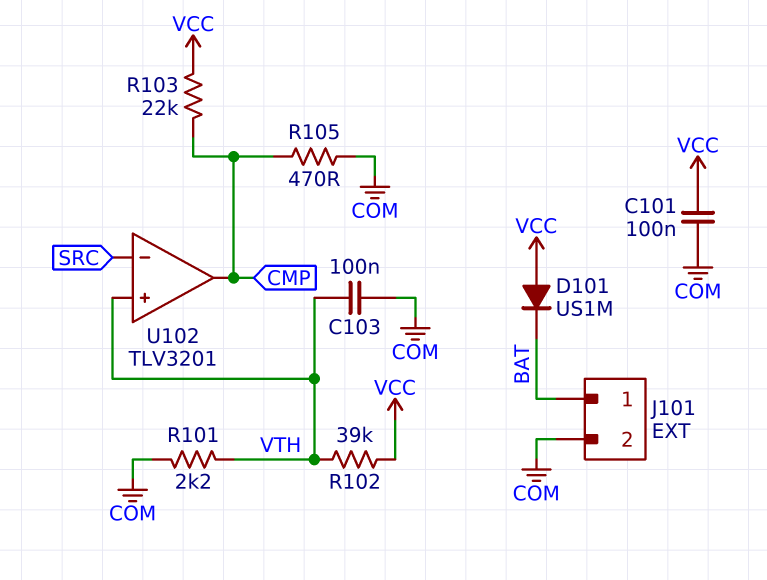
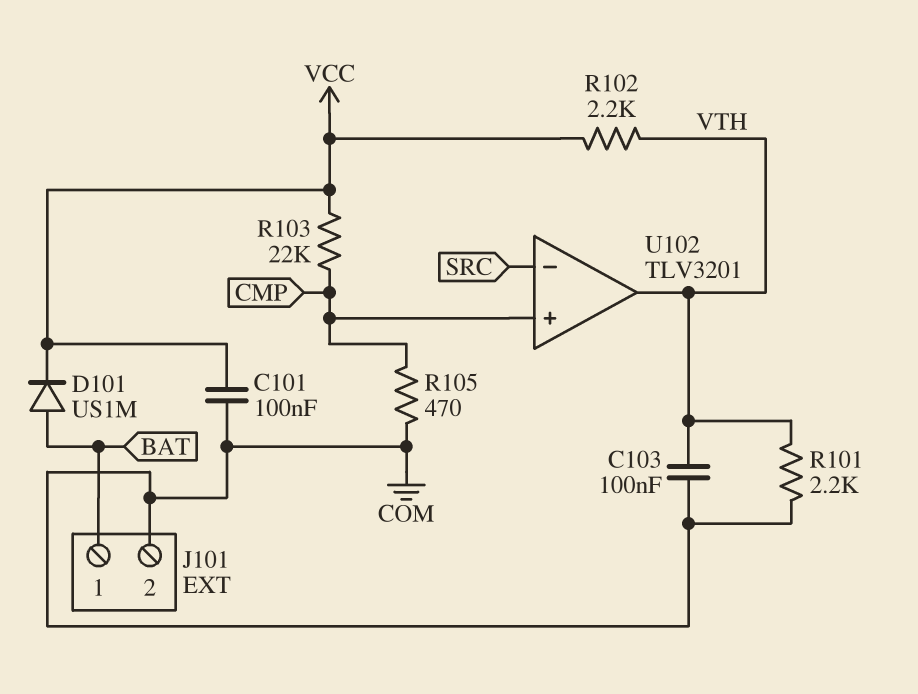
D101: diode US1M (A VCC, K BAT) -> diode US1M (A BAT, K VCC)
R102: 39k (VCC, VTH) -> 2.2k (VCC, VTH)
U102 pin in+: VTH -> CMP
U102 pin out: CMP -> VTH

